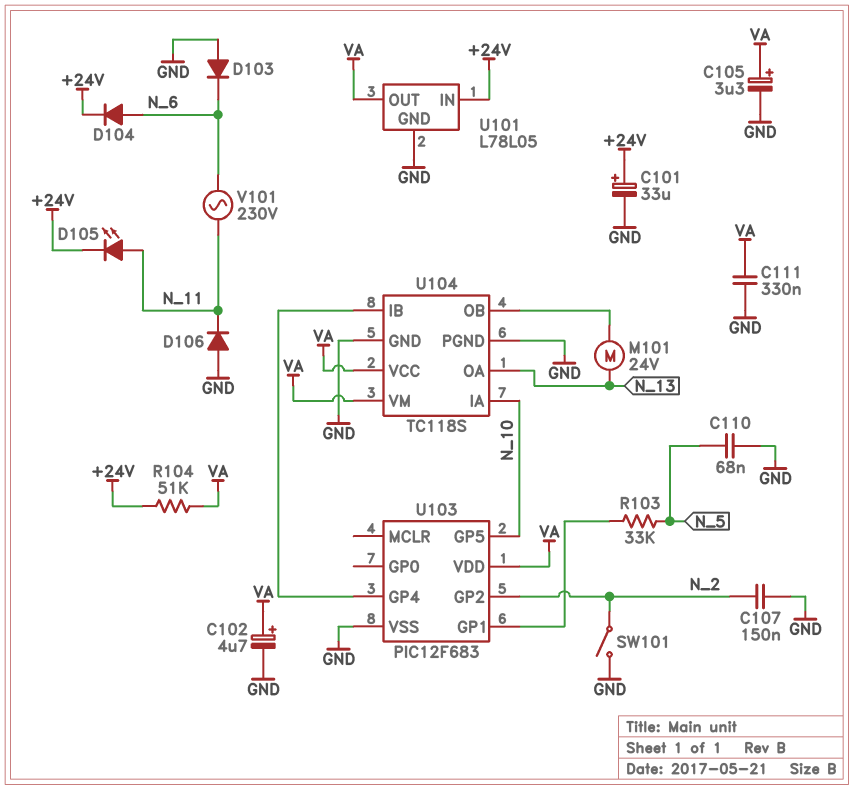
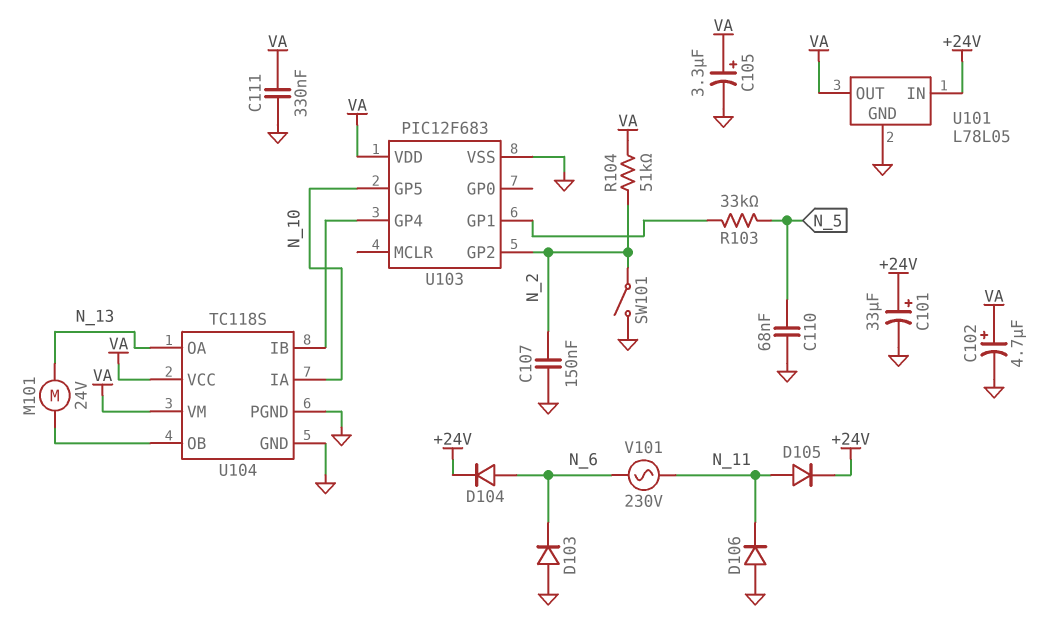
D105: LED (A N_11, K +24V) -> diode (A N_11, K +24V)
R104: 51k (+24V, VA) -> 51k (N_2, VA)

